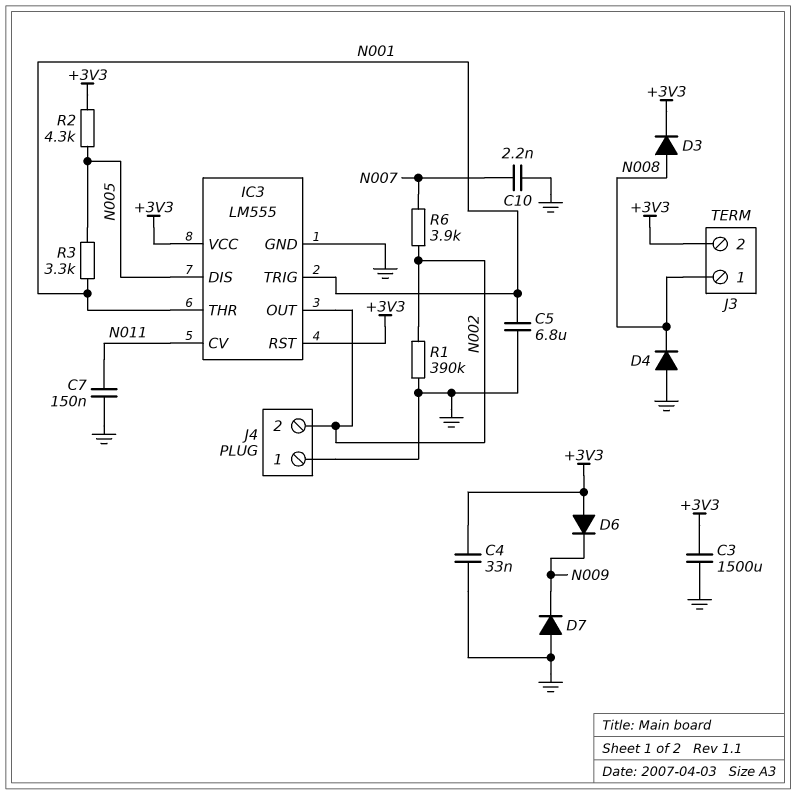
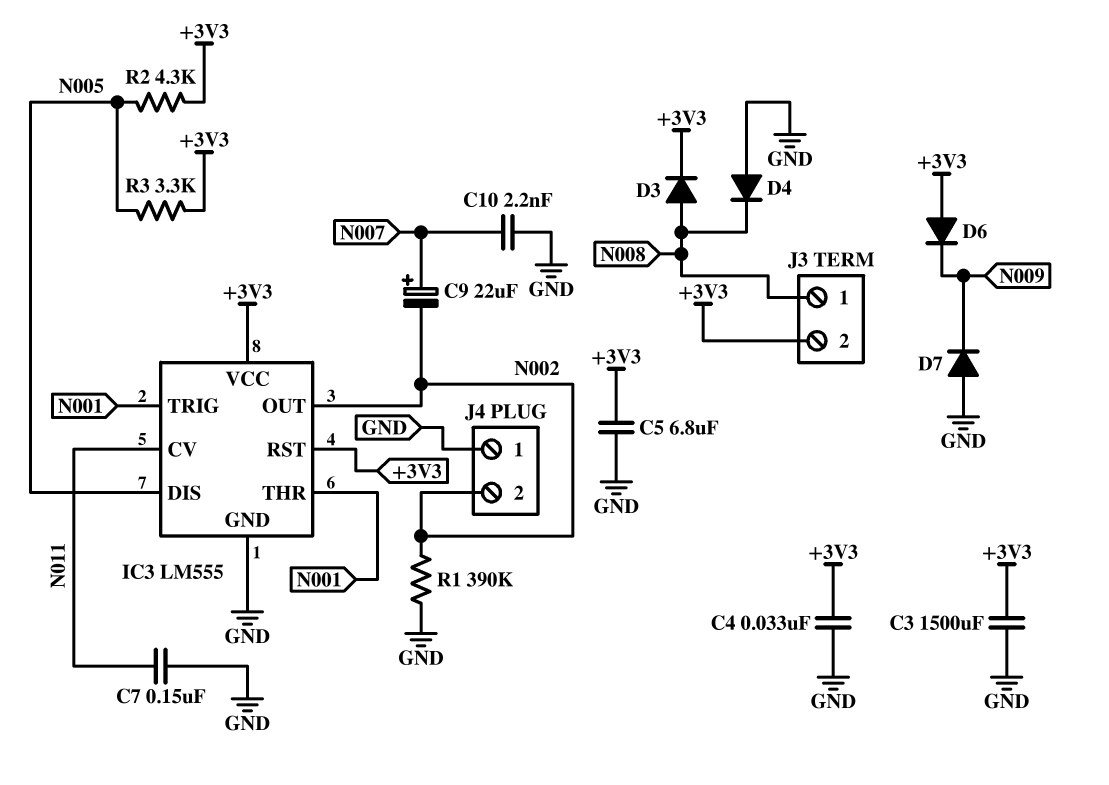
C5: 6.8uF (GND, N001) -> 6.8uF (+3V3, GND)
C9: none -> 22uF (plus N007, minus N002)
R3: 3.3k (N001, N005) -> 3.3k (+3V3, N005)
R6: 3.9k (N002, N007) -> none

